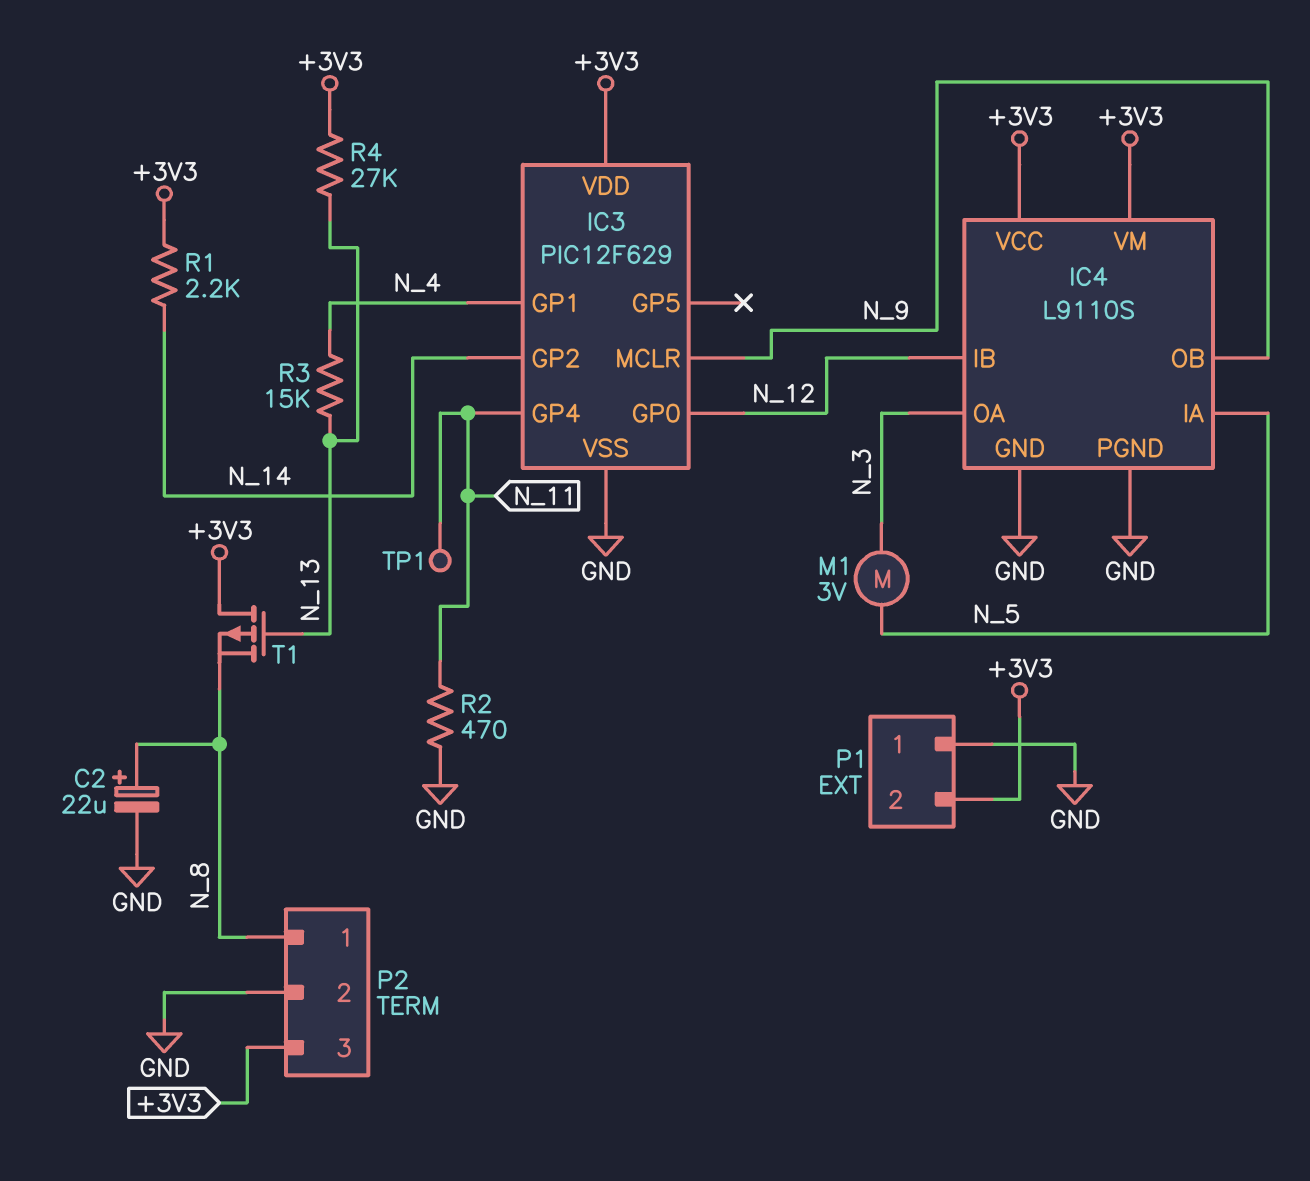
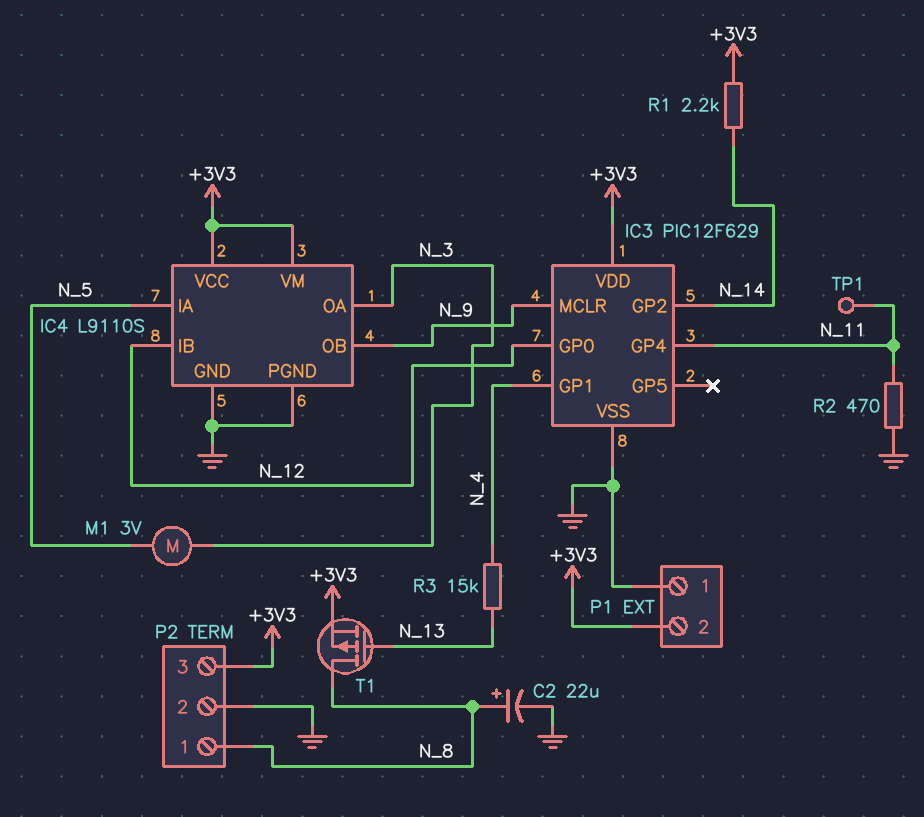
R4: 27k (+3V3, N_13) -> none
T1: PMOS (G N_13, D +3V3, S N_8) -> PMOS (G N_13, D N_8, S +3V3)

